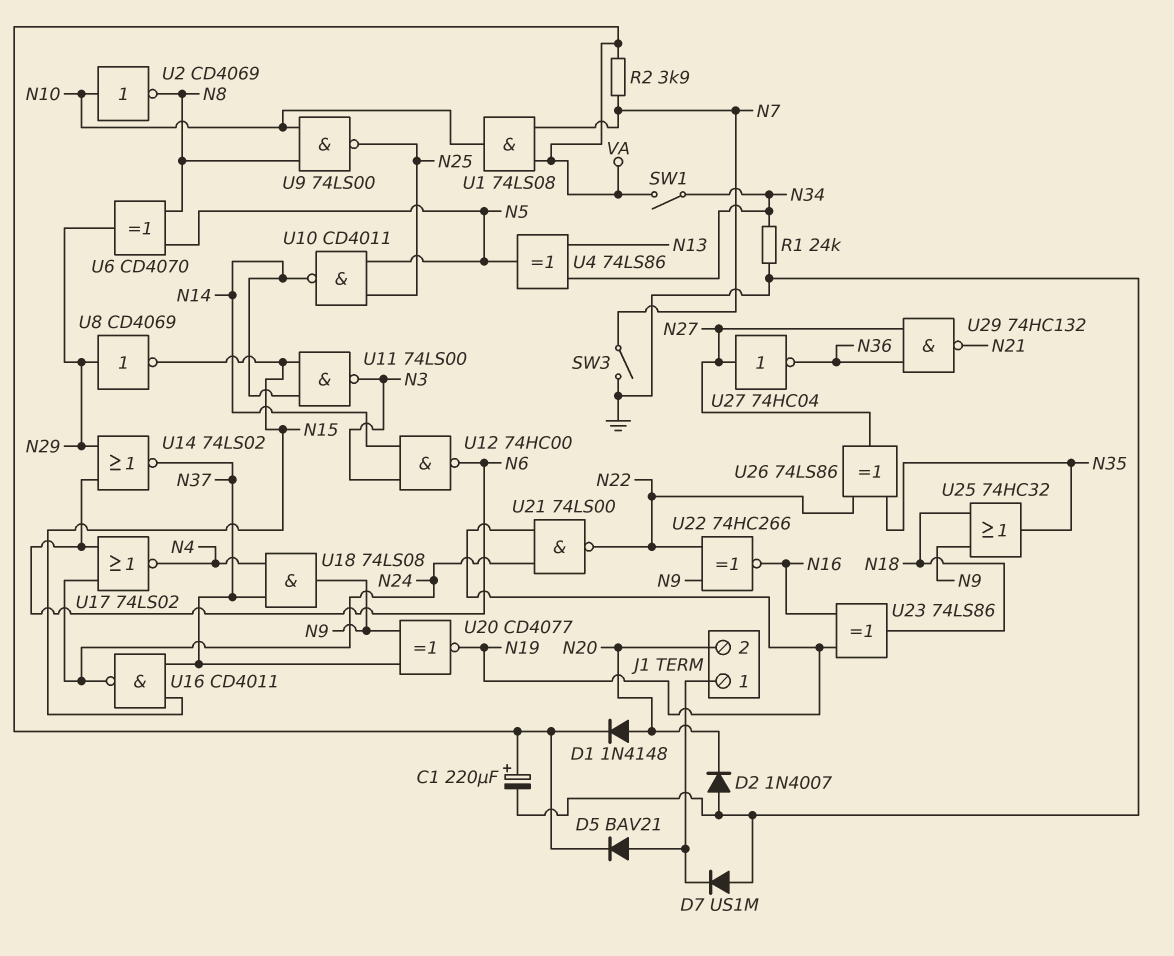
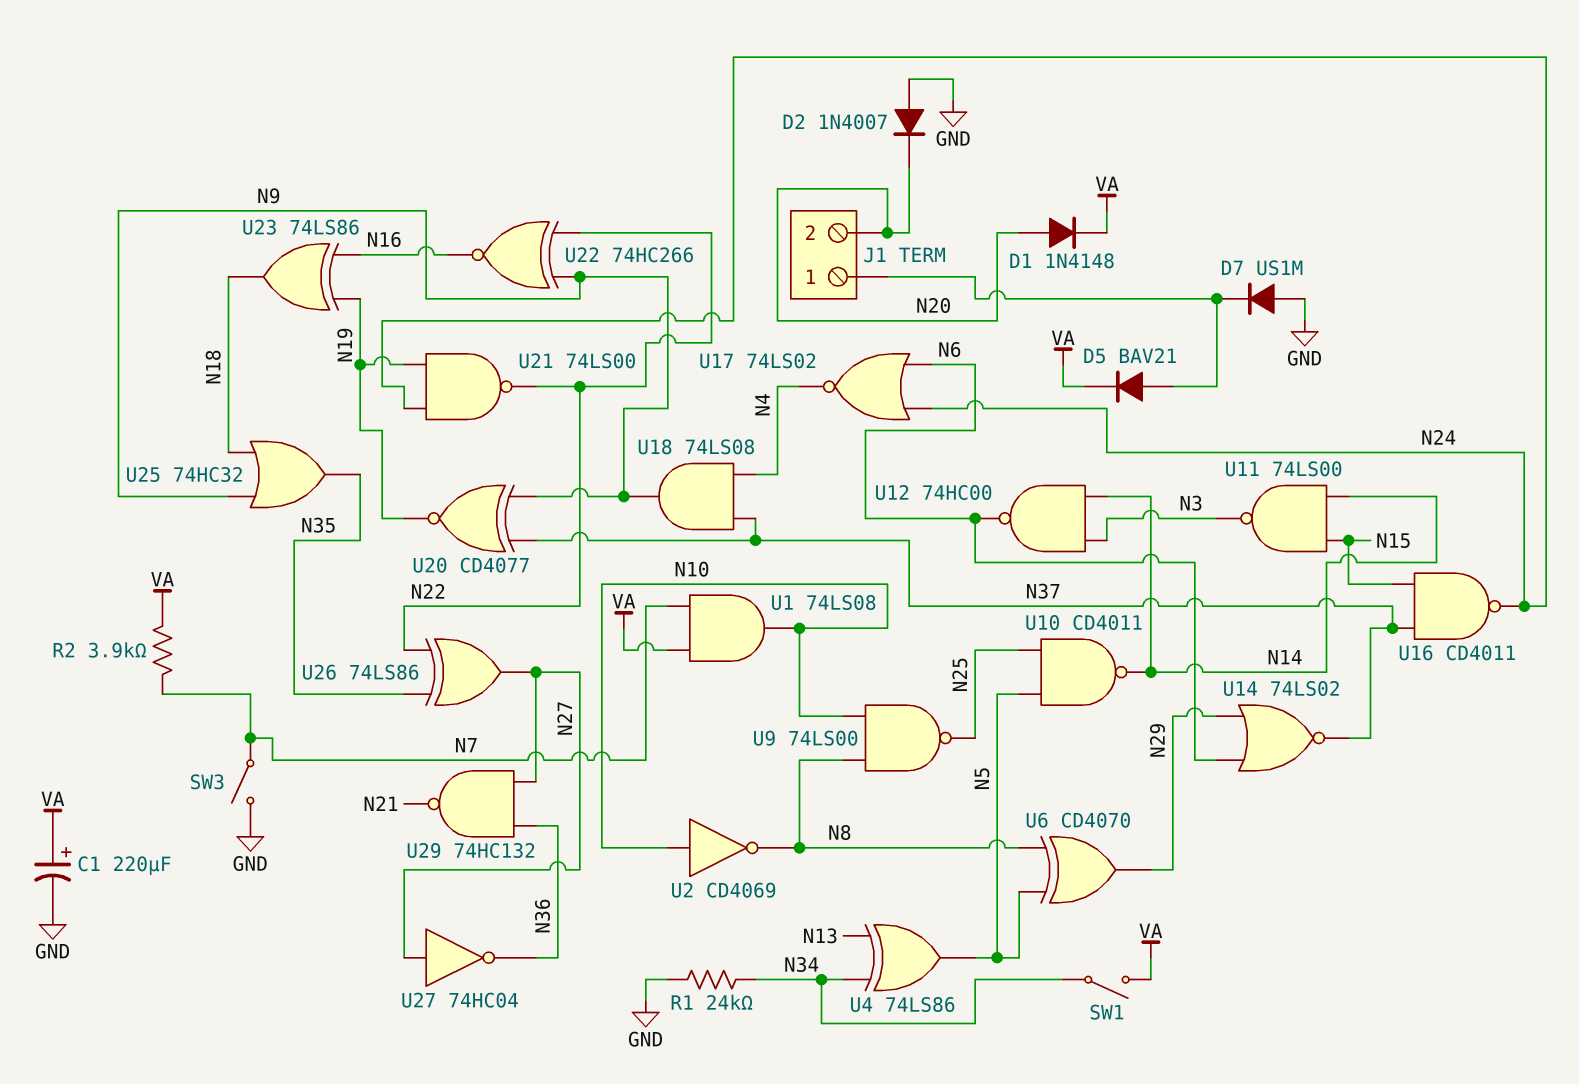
U8: NOT CD4069 (in N29, out N15) -> none

